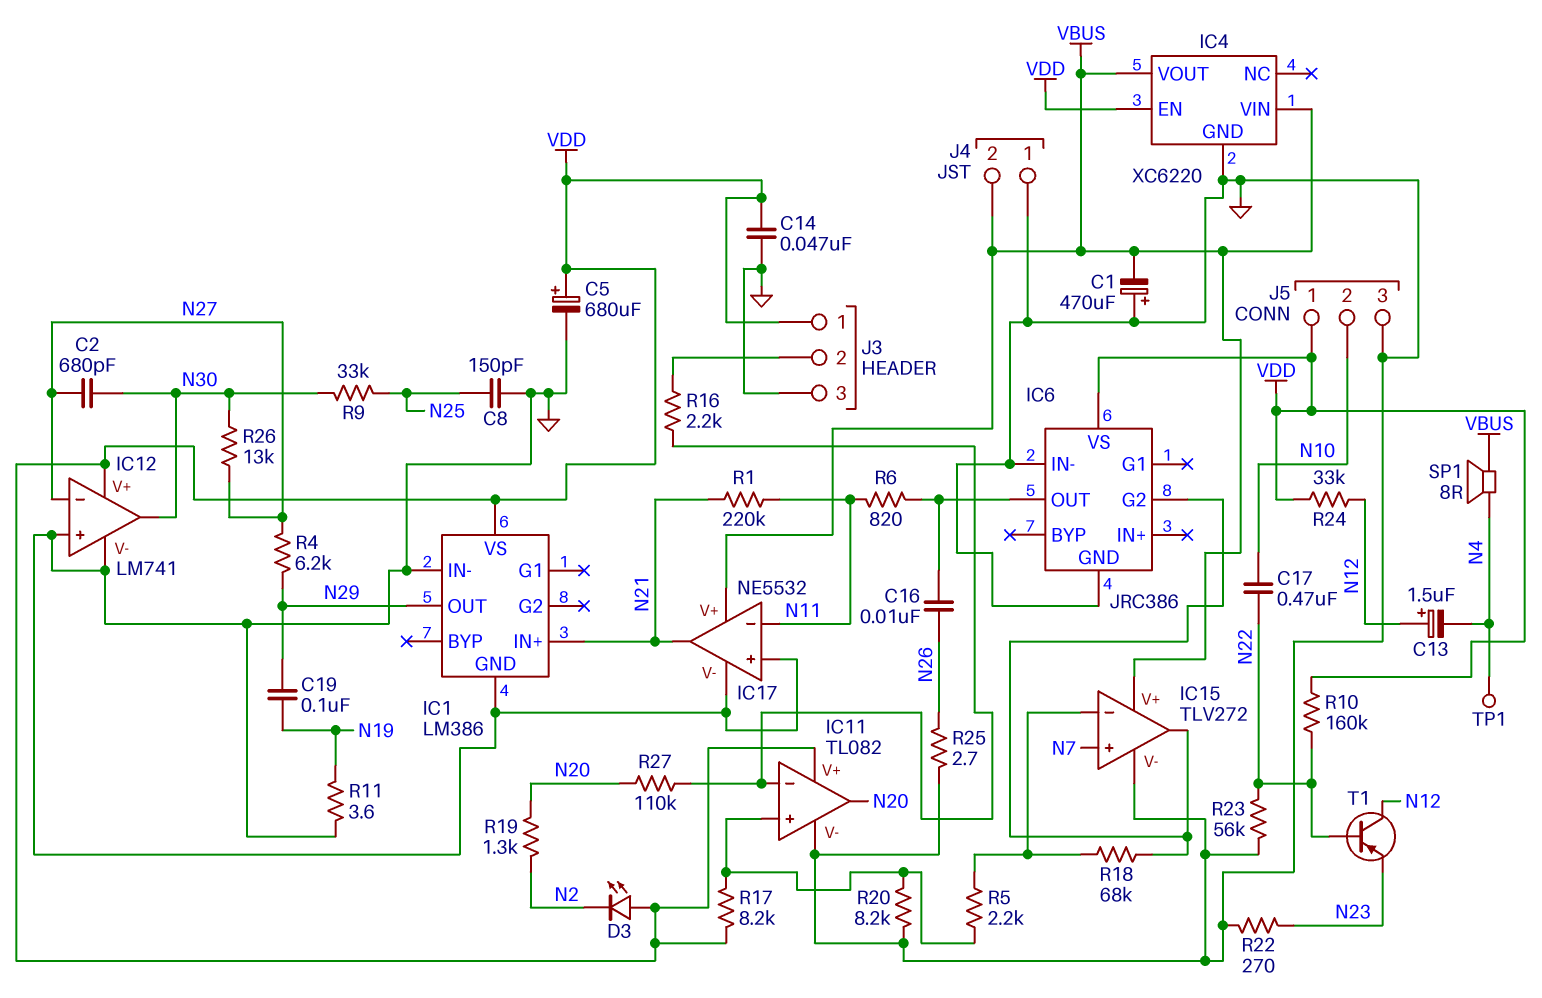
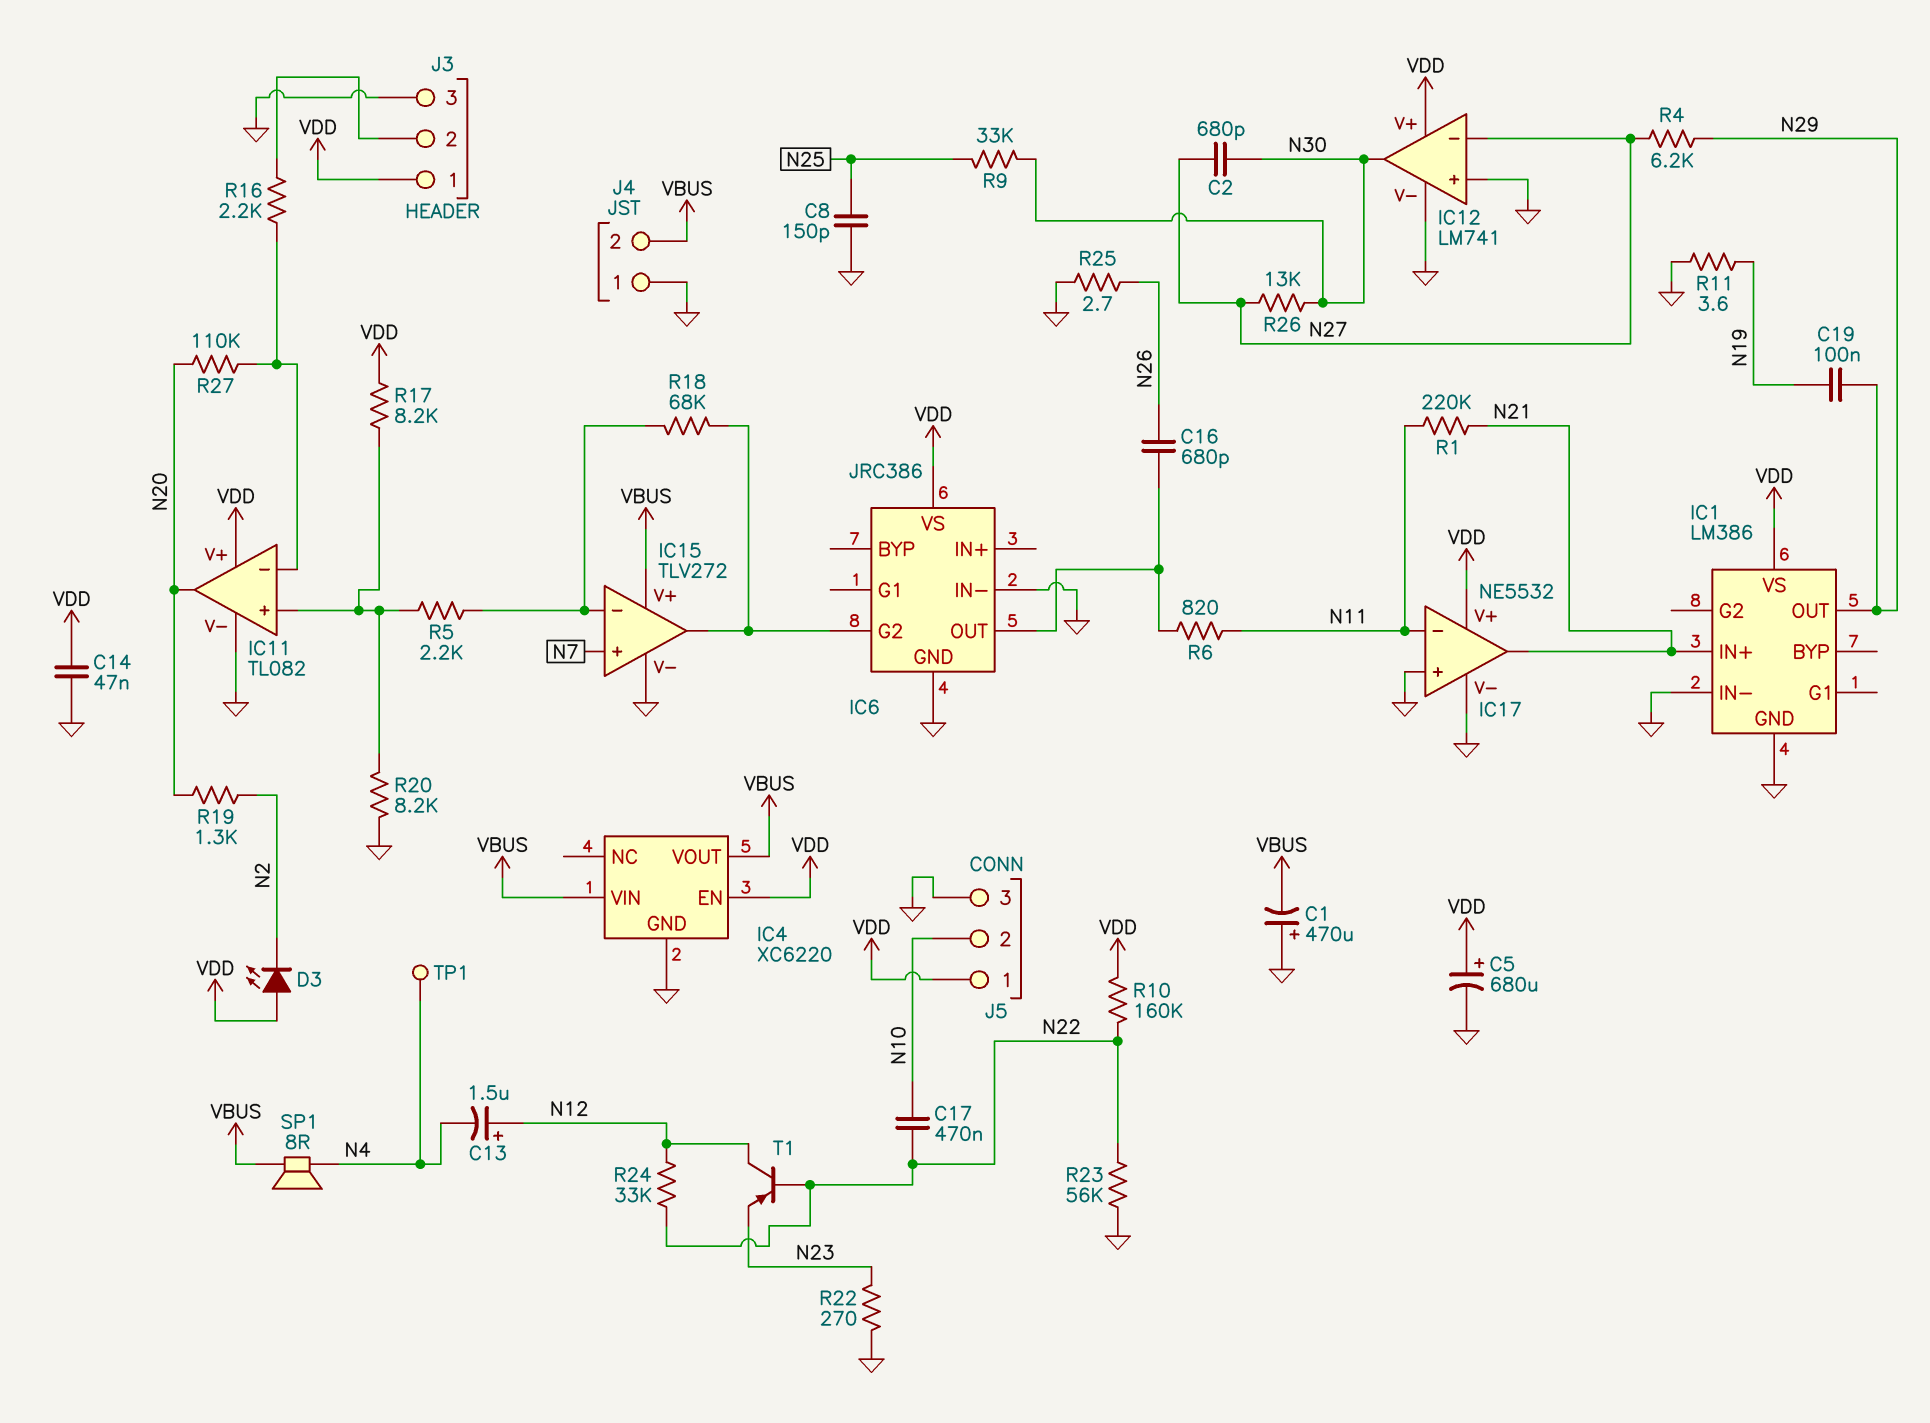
C16: 10nF (IC6/OUT, N26) -> 680pF (IC6/OUT, N26)
IC17 pin V+: VBUS -> VDD
R24: 33k (N12, VDD) -> 33k (N12, N22)

